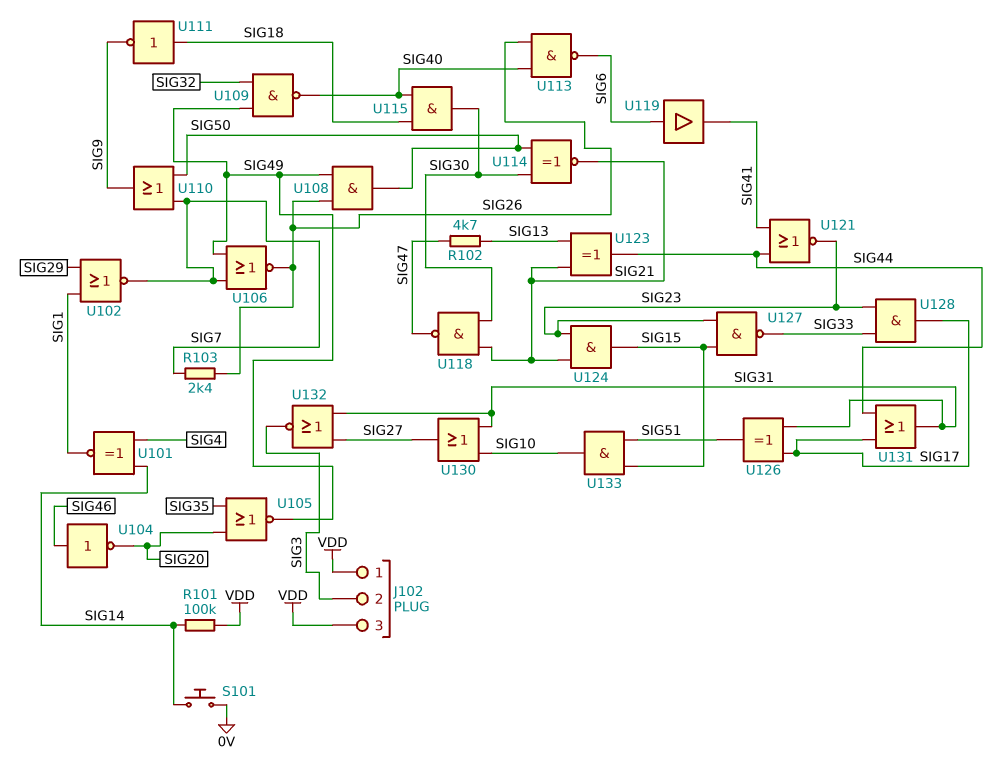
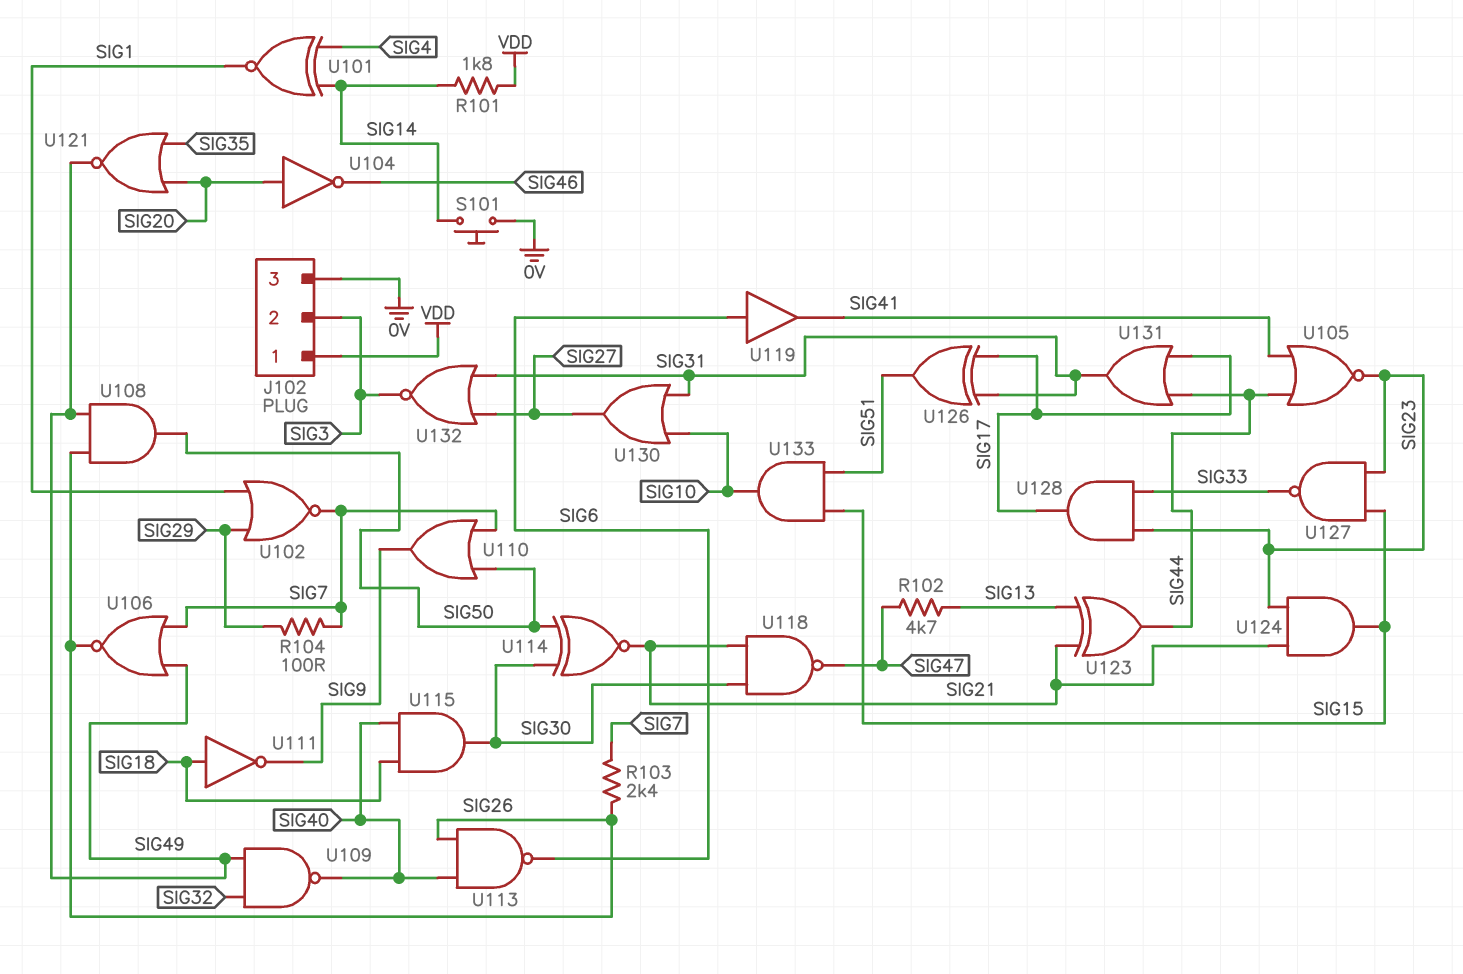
J102 pin 3: VDD -> 0V
R101: 100k (SIG14, VDD) -> 1.8k (SIG14, VDD)
R104: none -> 100 (SIG7, SIG29)
U104: NOT (in SIG46, out SIG20) -> NOT (in SIG20, out SIG46)
U105: NOR (in SIG20, in SIG35, out SIG49) -> NOR (in SIG41, in SIG44, out SIG23)
U121: NOR (in SIG41, in SIG44, out SIG23) -> NOR (in SIG20, in SIG35, out SIG49)

